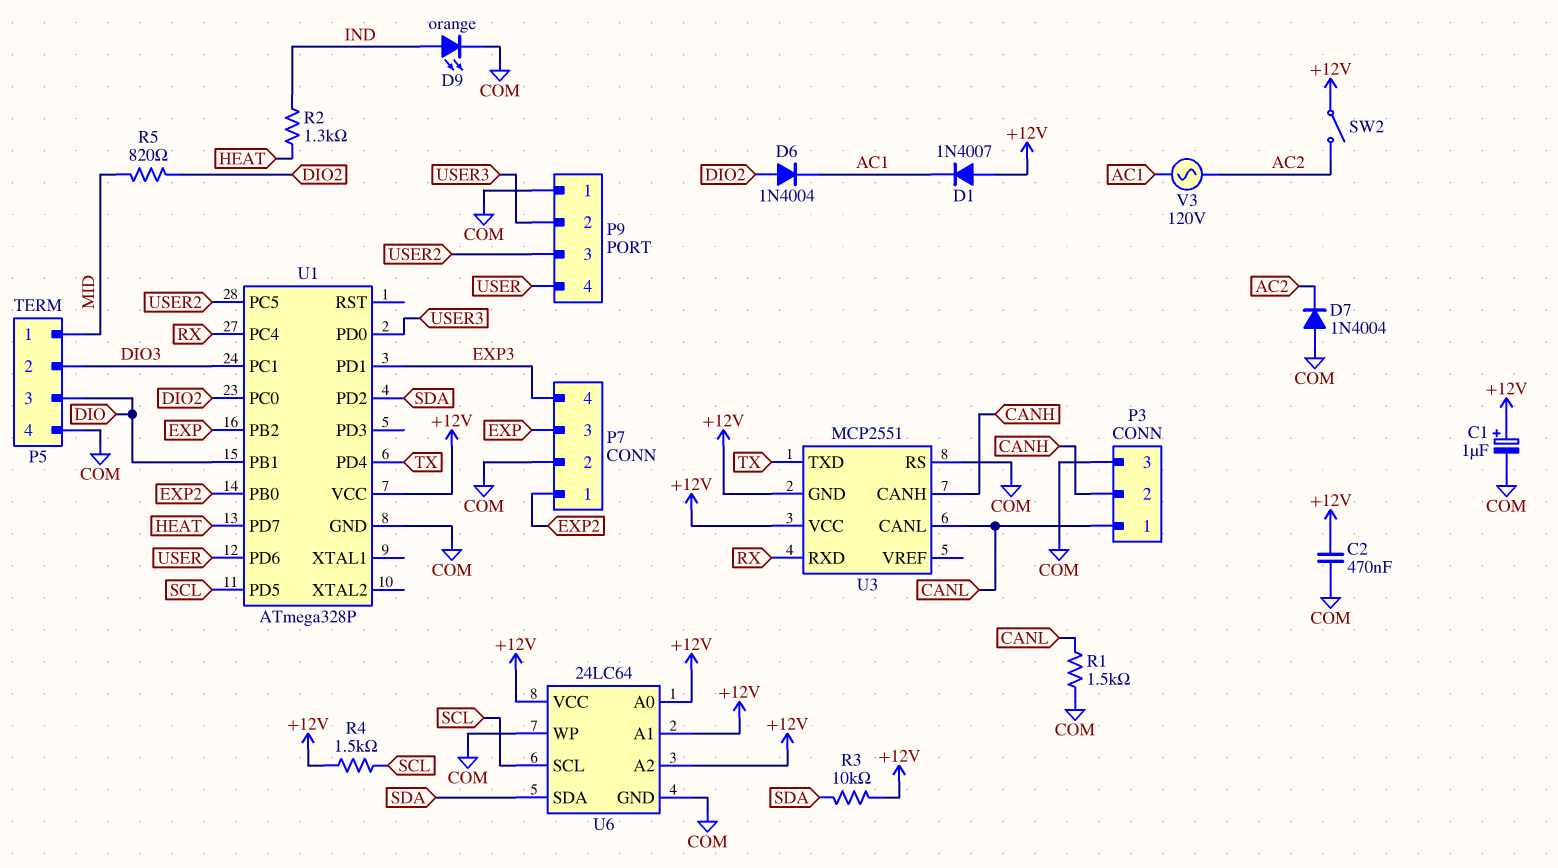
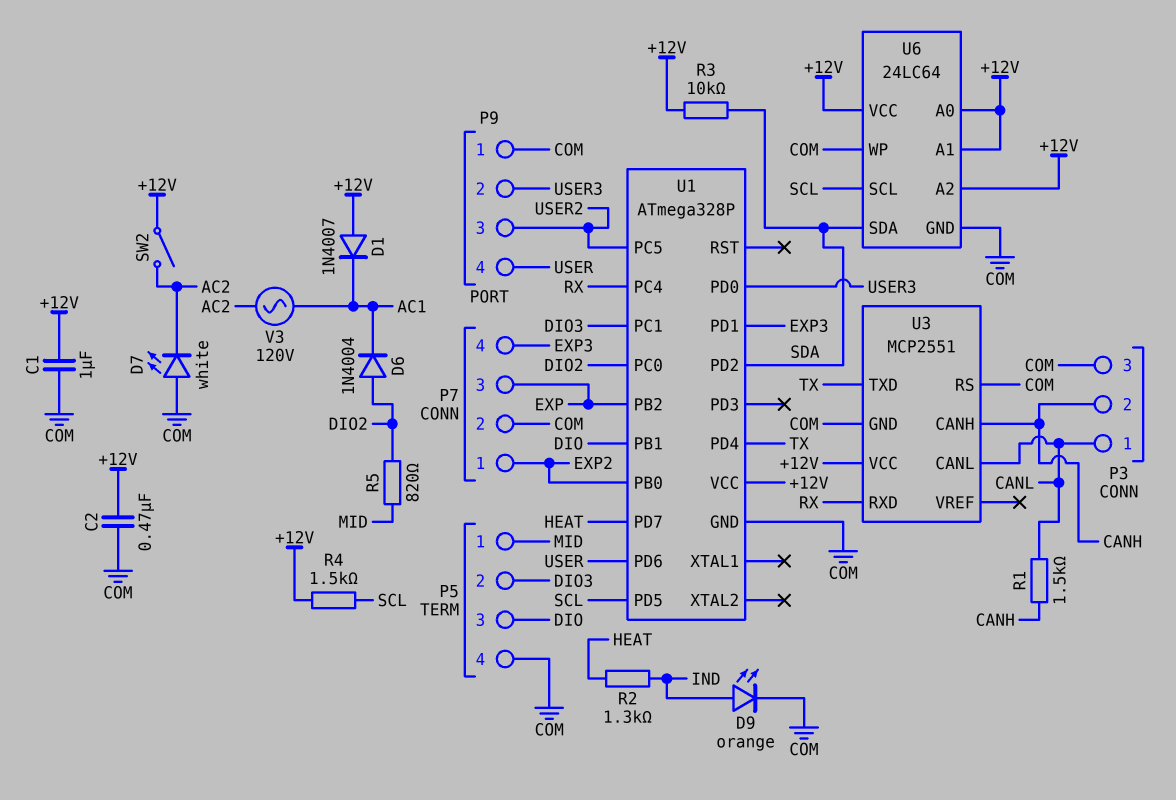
C1: 1uF (plus +12V, minus COM) -> 1uF (+12V, COM)
D7: diode 1N4004 (A COM, K AC2) -> LED white (A COM, K AC2)
R1: 1.5k (CANL, COM) -> 1.5k (CANH, CANL)
U3 pin GND: +12V -> COM

